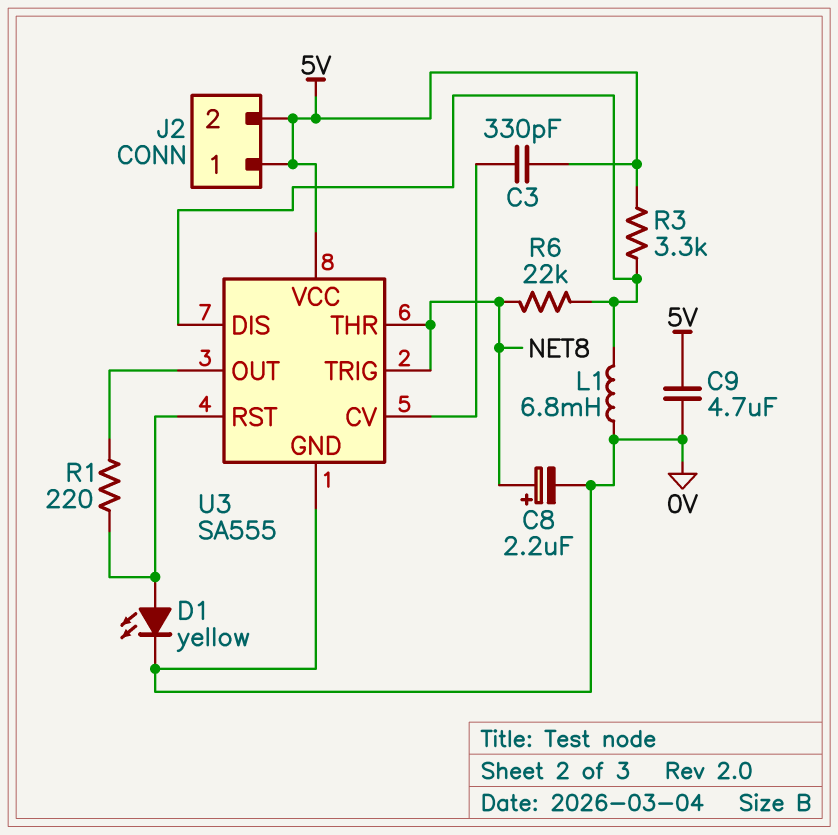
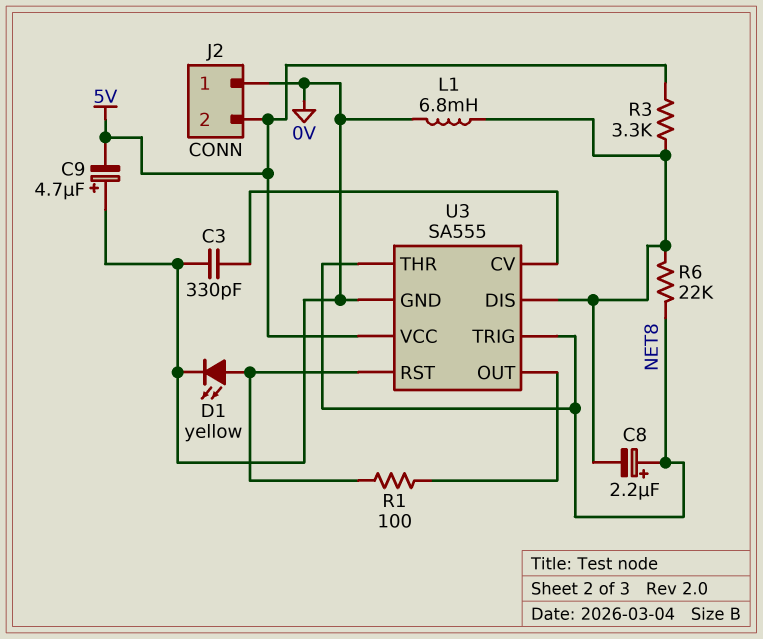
C3: 330pF (5V, U3/CV) -> 330pF (0V, U3/CV)
C8: 2.2uF (plus NET8, minus 0V) -> 2.2uF (plus NET8, minus U3/DIS)
C9: 4.7uF (0V, 5V) -> 4.7uF (plus 0V, minus 5V)
J2 pin 1: 5V -> 0V
R1: 220 (U3/OUT, U3/RST) -> 100 (U3/OUT, U3/RST)

